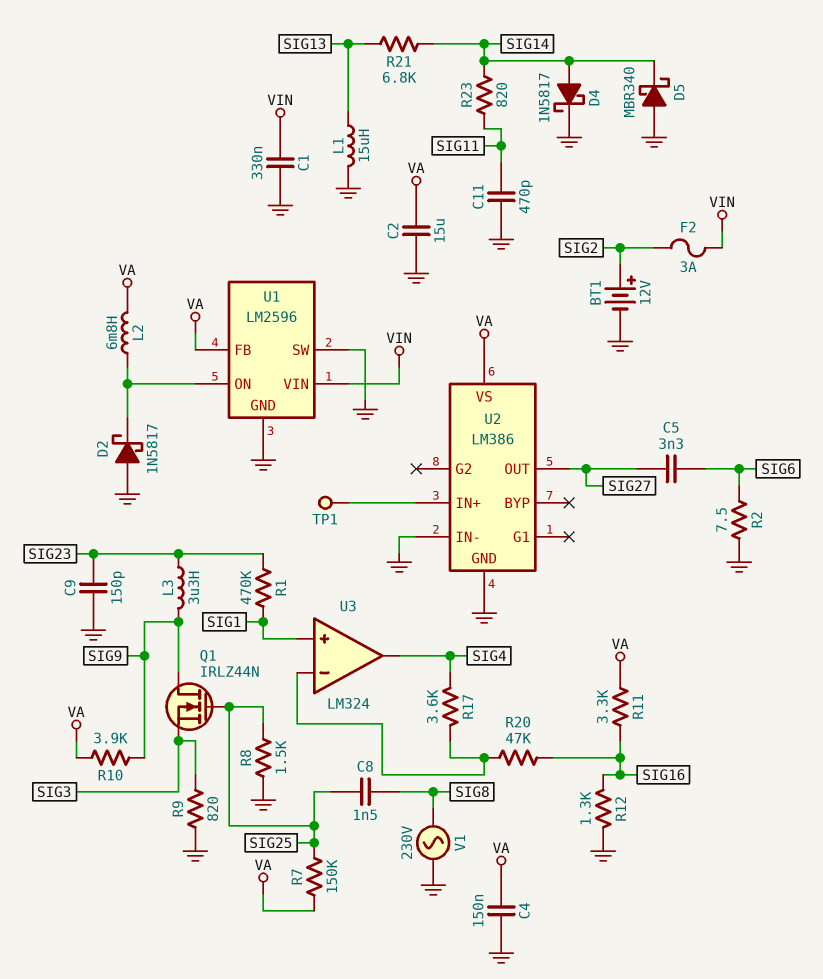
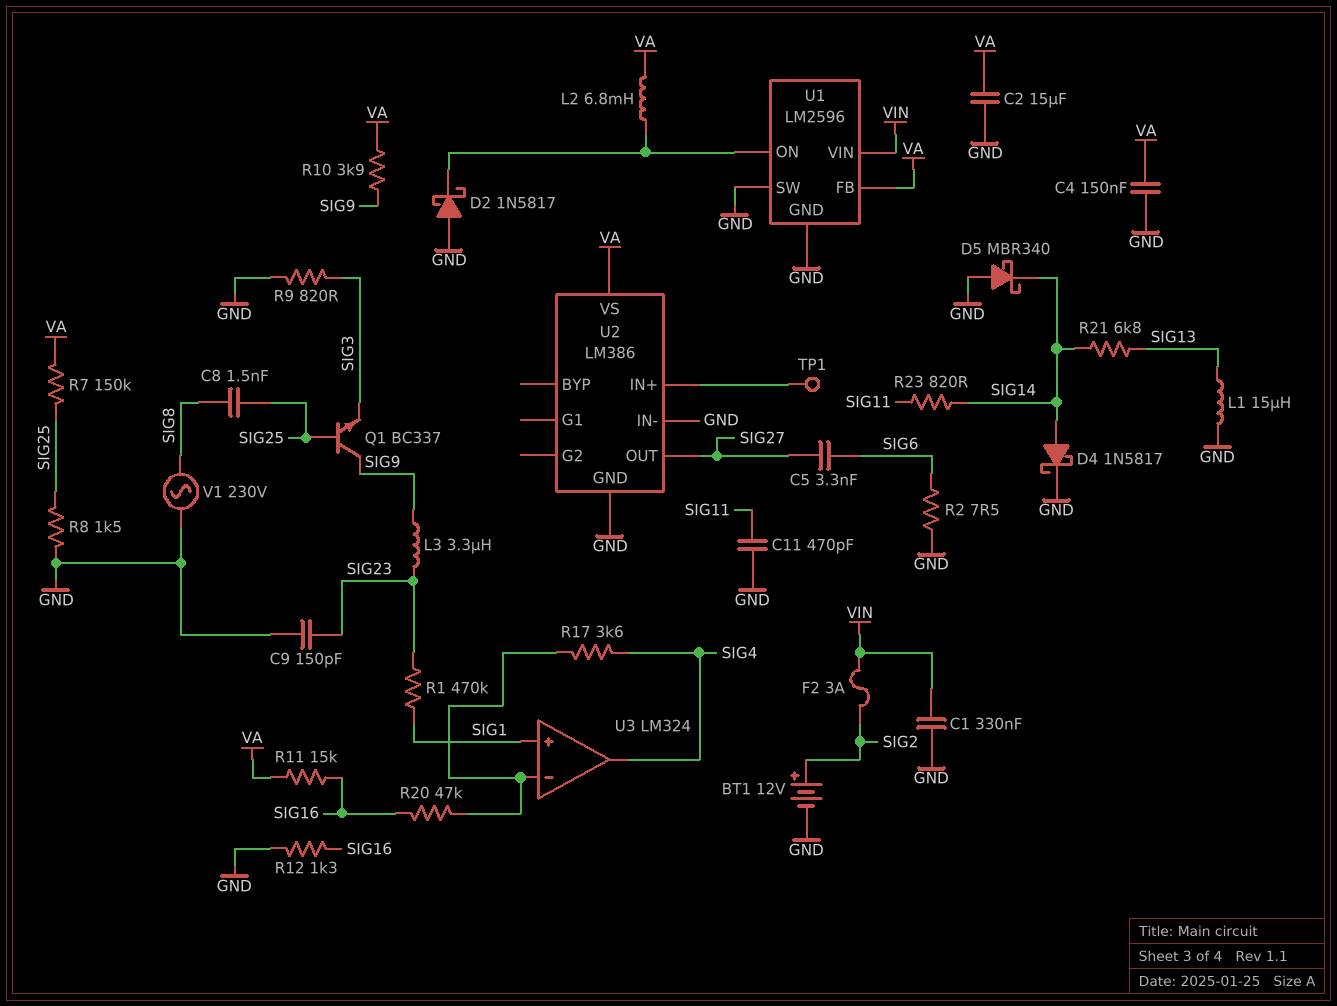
Q1: NMOS IRLZ44N (G SIG25, D SIG9, S SIG3) -> NPN BC337 (B SIG25, C SIG9, E SIG3)
R11: 3.3k (SIG16, VA) -> 15k (SIG16, VA)

